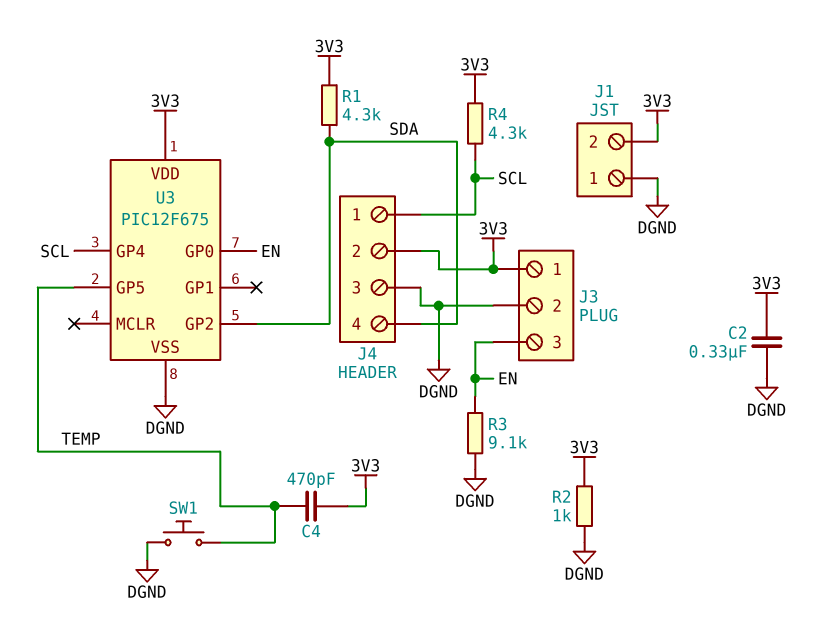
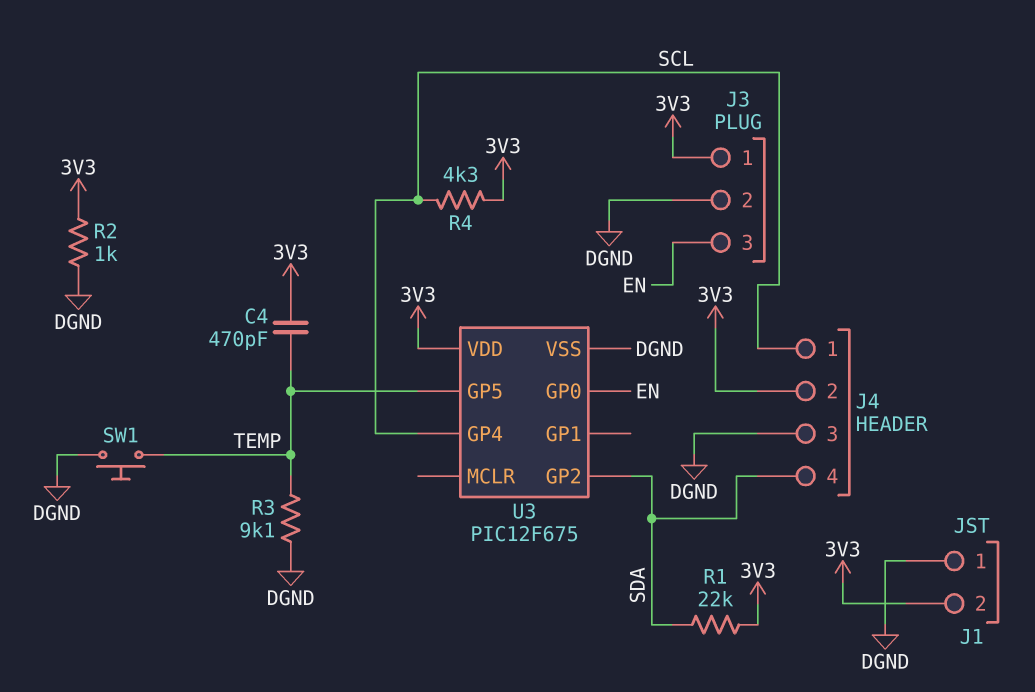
C2: 330nF (3V3, DGND) -> none
R1: 4.3k (3V3, SDA) -> 22k (3V3, SDA)
R3: 9.1k (DGND, EN) -> 9.1k (DGND, TEMP)

